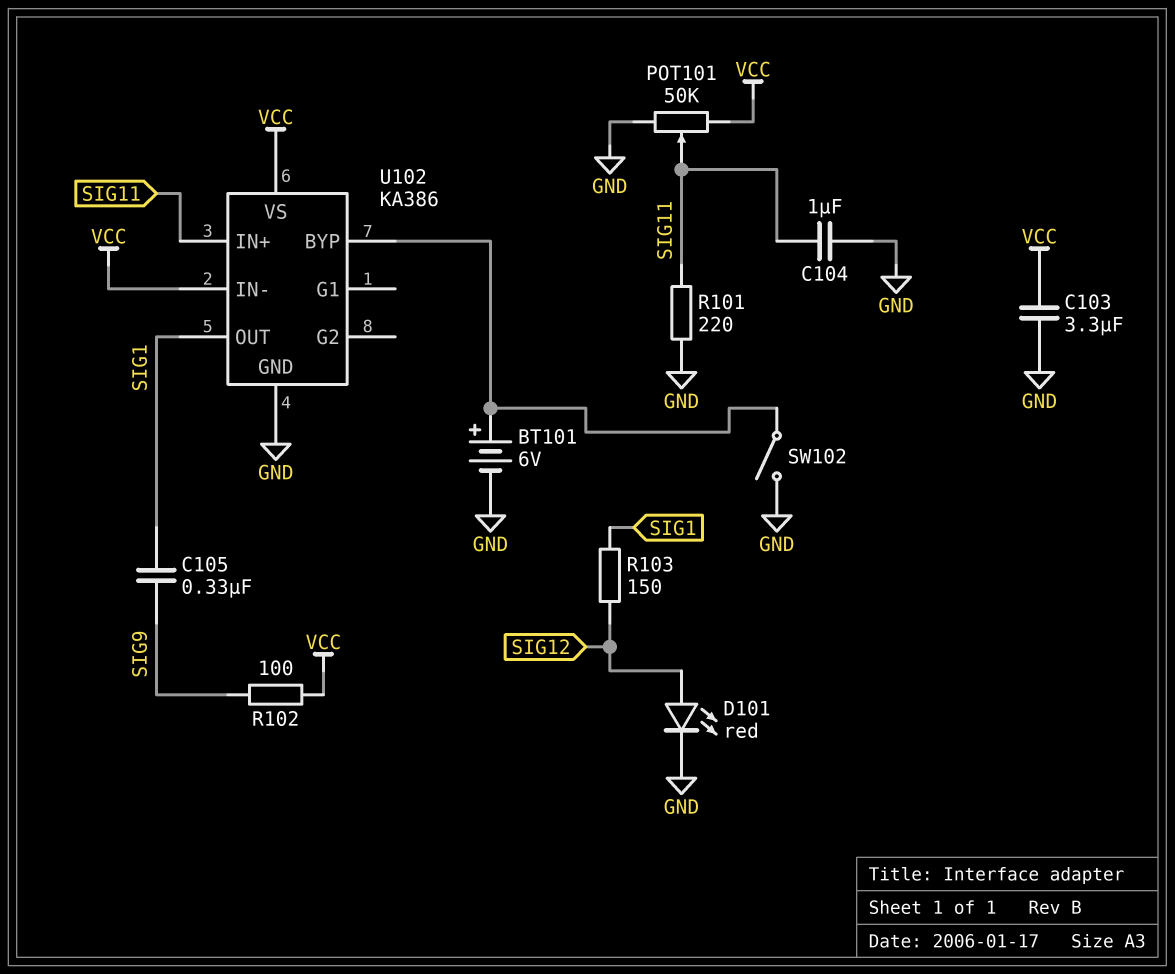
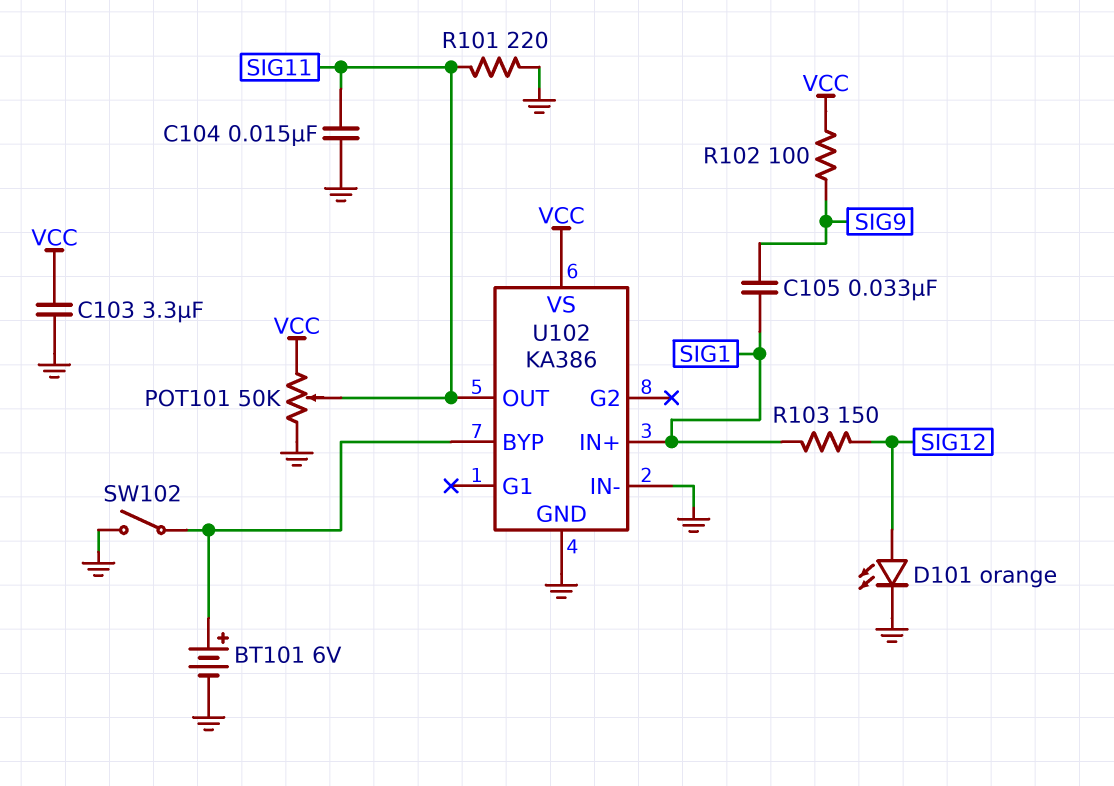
C104: 1uF (GND, SIG11) -> 15nF (GND, SIG11)
C105: 330nF (SIG1, SIG9) -> 33nF (SIG1, SIG9)
D101: LED red (A SIG12, K GND) -> LED orange (A SIG12, K GND)
U102 pin IN+: SIG11 -> SIG1
U102 pin IN-: VCC -> GND
U102 pin OUT: SIG1 -> SIG11

